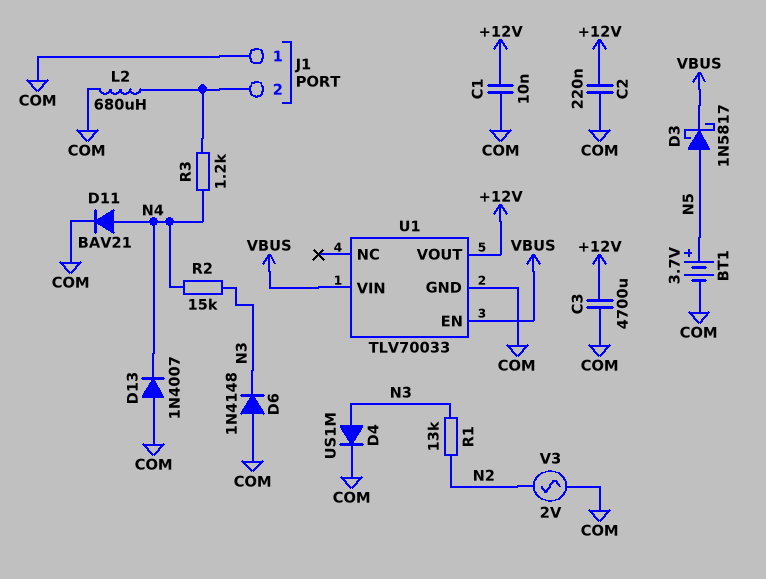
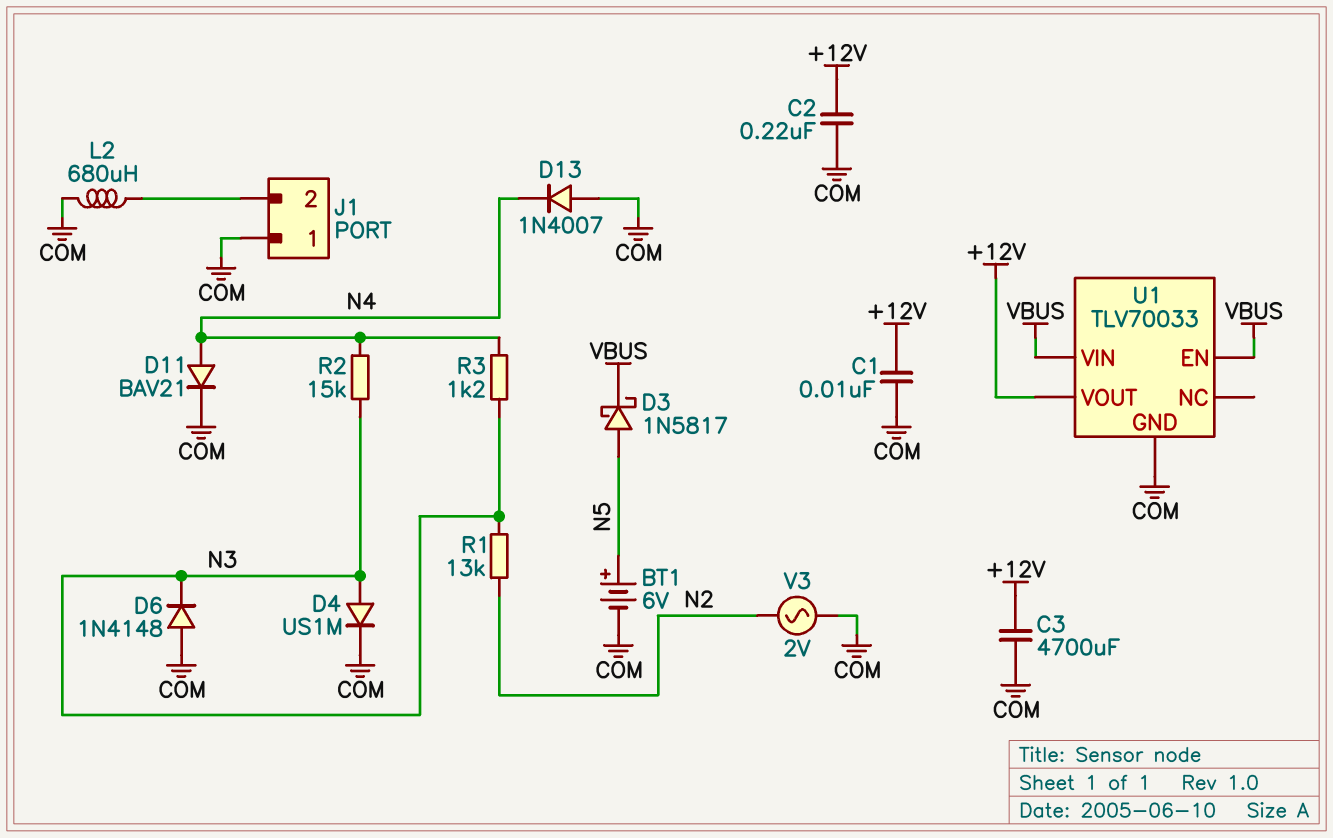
BT1: 3.7V (plus N5, minus COM) -> 6V (plus N5, minus COM)
R3: 1.2k (J1/2, N4) -> 1.2k (N3, N4)

